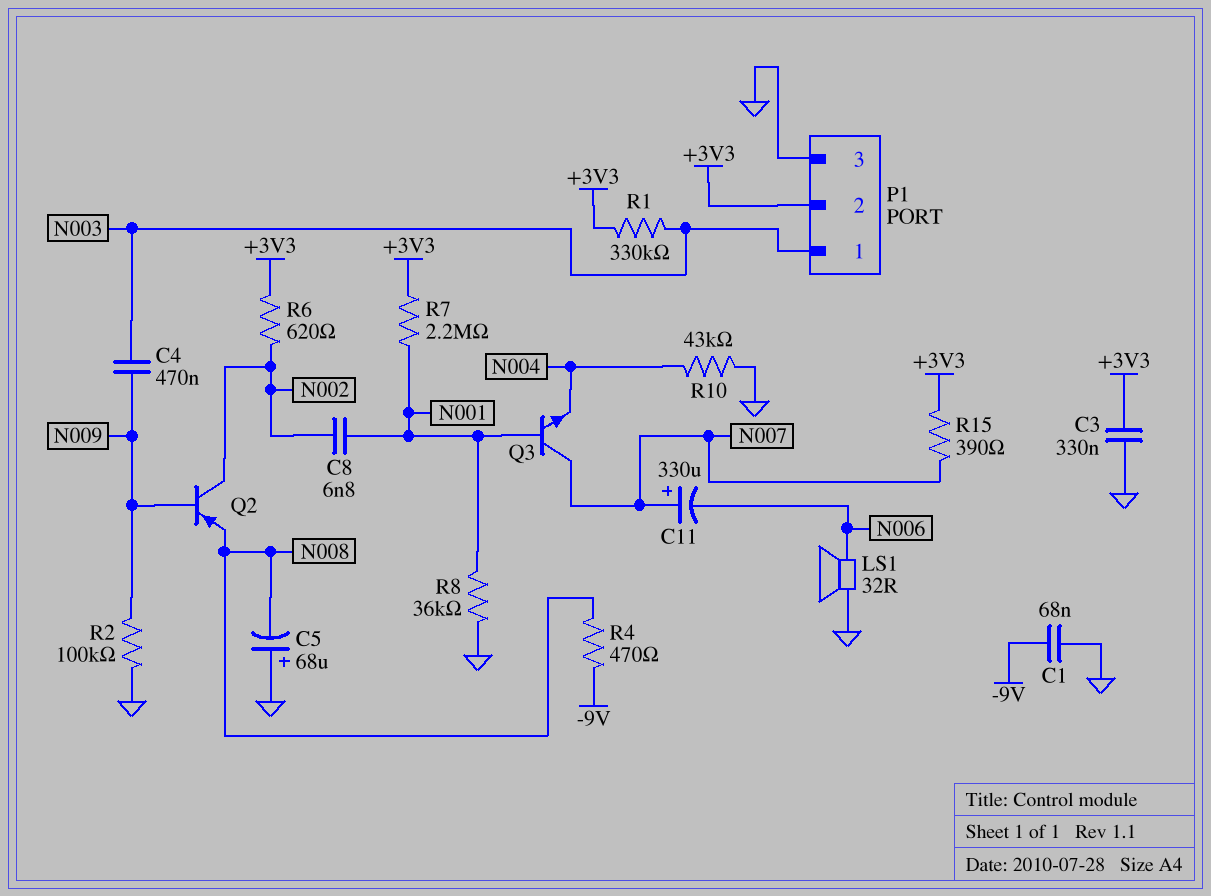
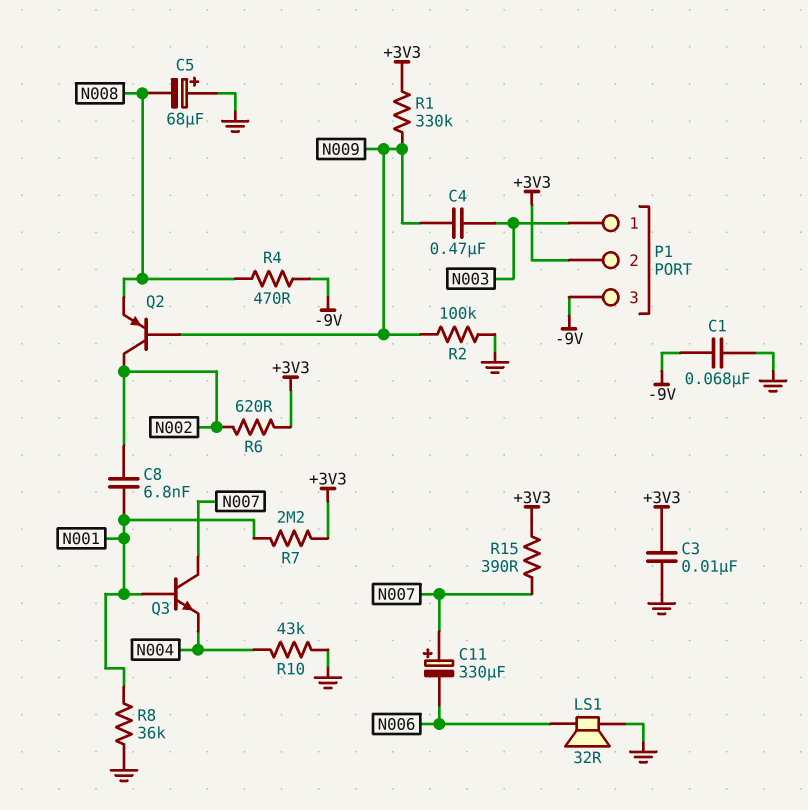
C3: 330nF (+3V3, GND) -> 10nF (+3V3, GND)
P1 pin 3: GND -> -9V
R1: 330k (+3V3, N003) -> 330k (+3V3, N009)

